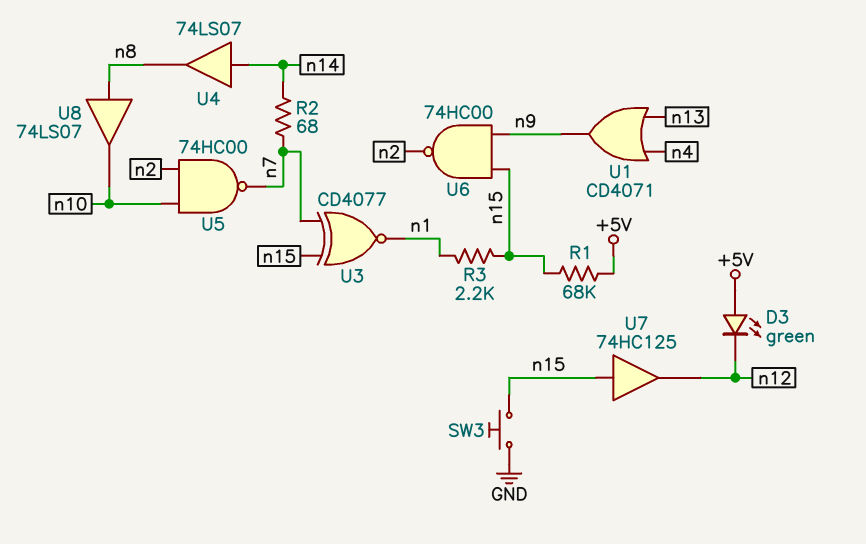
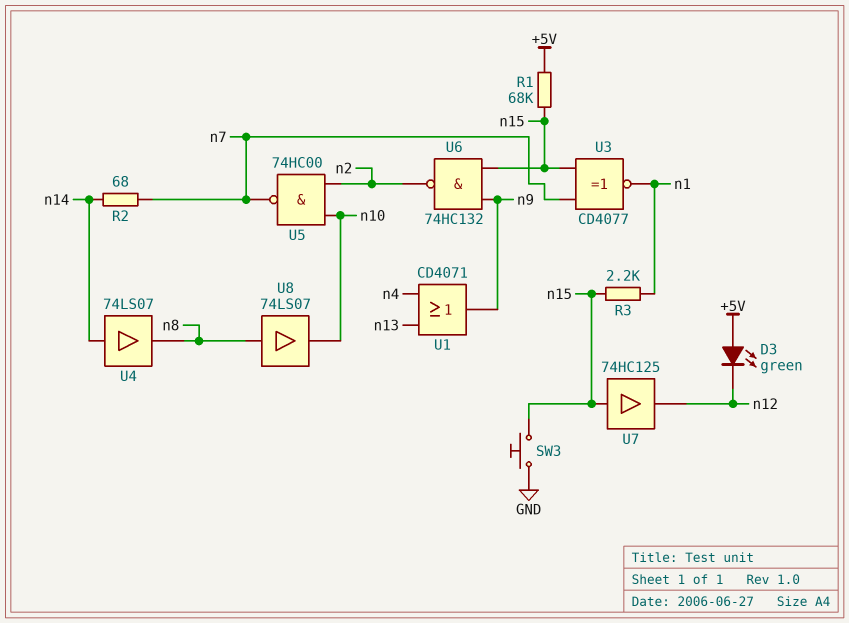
U6: NAND 74HC00 (in n9, in n15, out n2) -> NAND 74HC132 (in n9, in n15, out n2)

